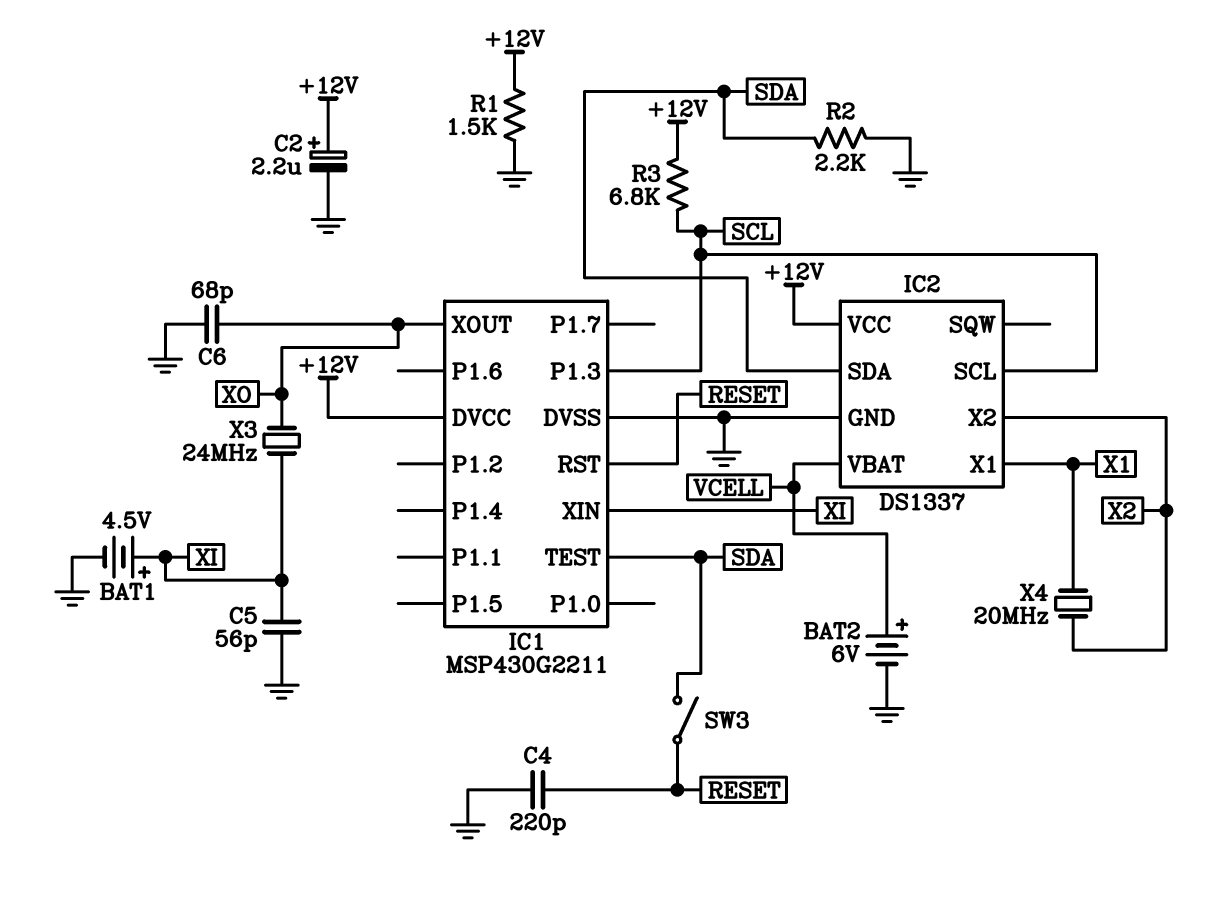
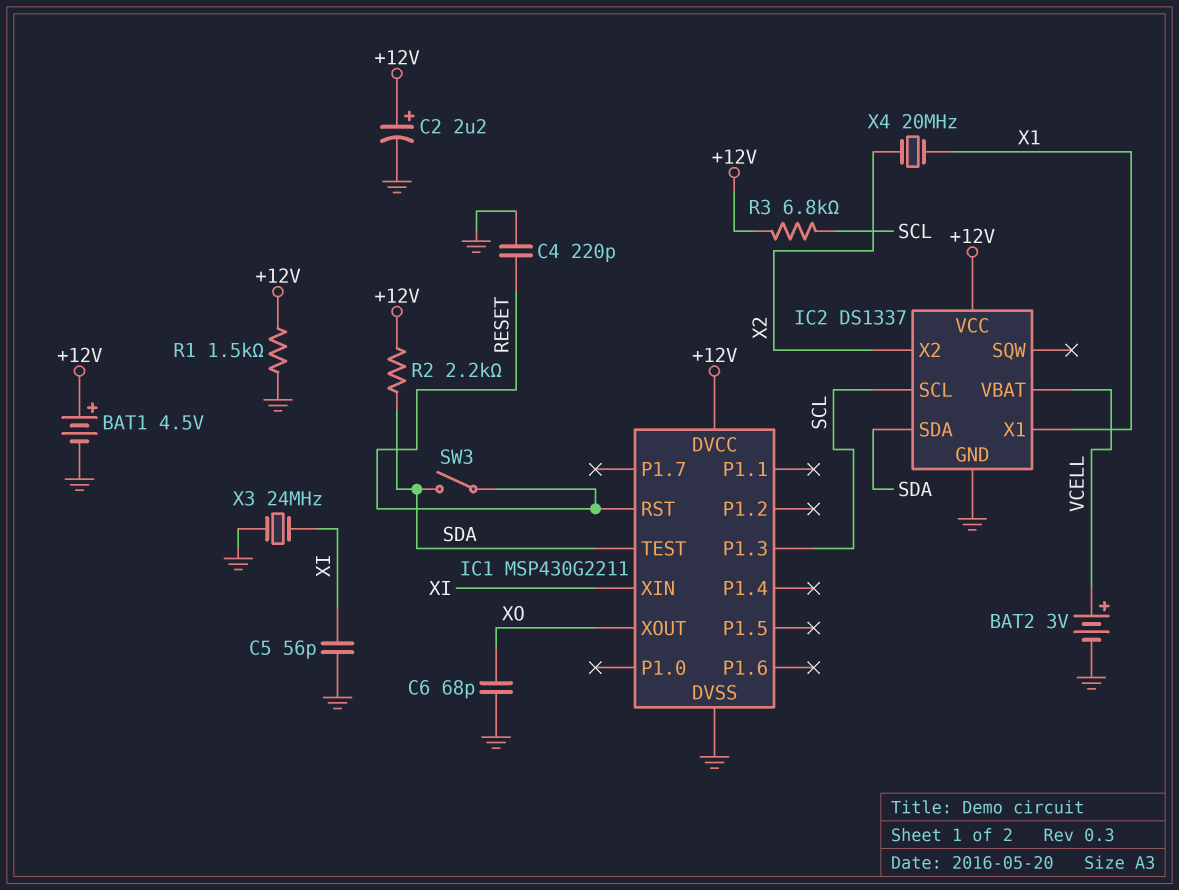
BAT1: 4.5V (plus XI, minus GND) -> 4.5V (plus +12V, minus GND)
BAT2: 6V (plus VCELL, minus GND) -> 3V (plus VCELL, minus GND)
R2: 2.2k (GND, SDA) -> 2.2k (+12V, SDA)
X3: 24MHz (XI, XO) -> 24MHz (GND, XI)

